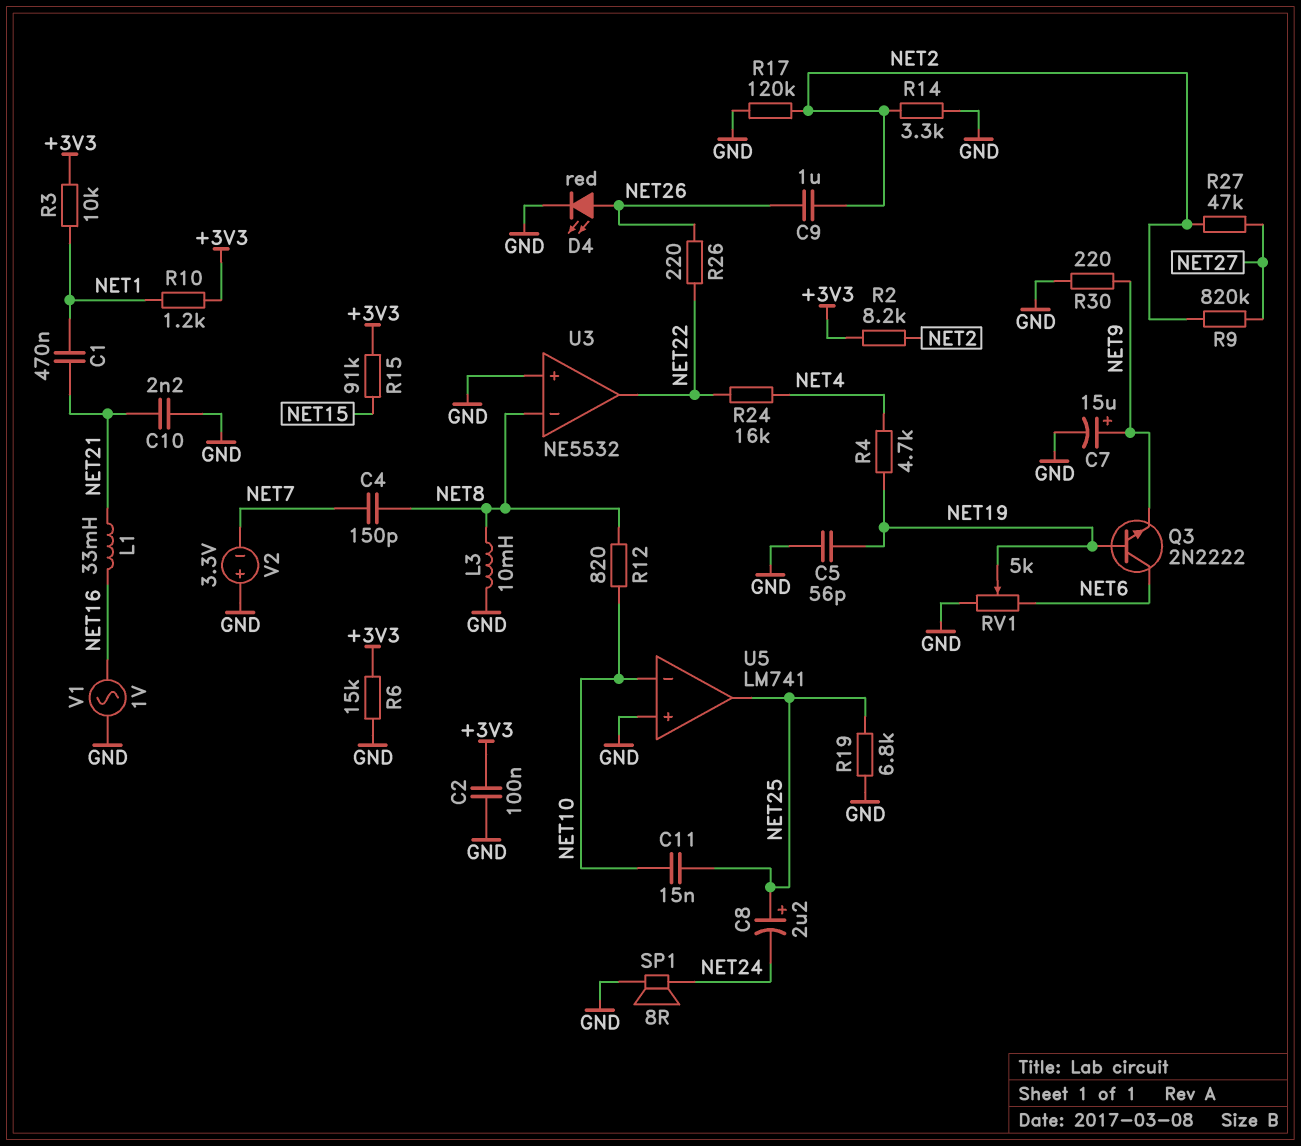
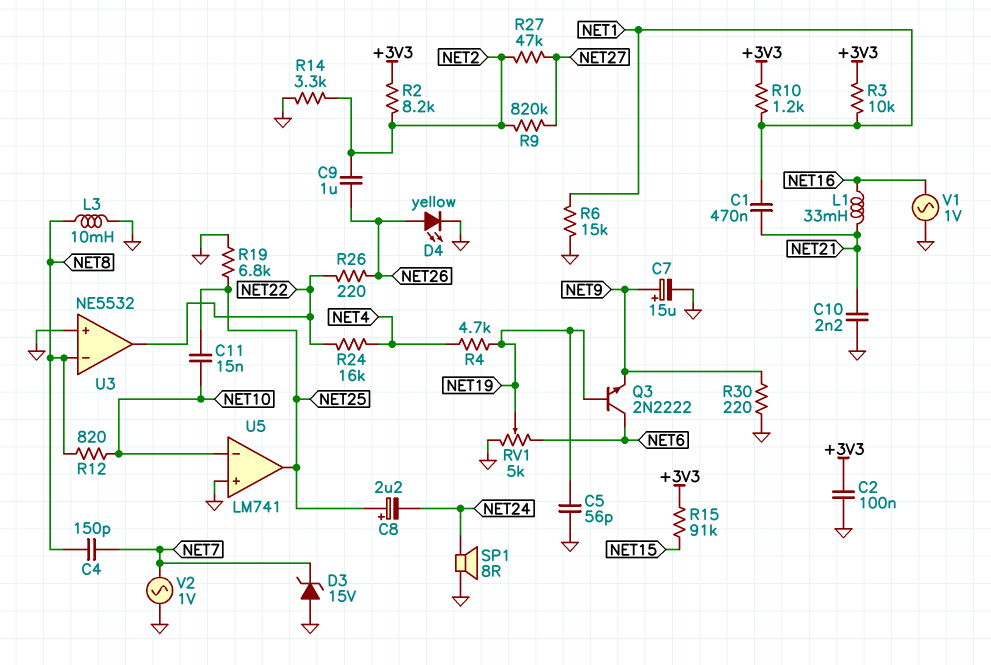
D3: none -> zener 15V (A GND, K NET7)
D4: LED red (A NET26, K GND) -> LED yellow (A NET26, K GND)
R6: 15k (+3V3, GND) -> 15k (GND, NET1)
R17: 120k (GND, NET2) -> none
V2: 3.3V (plus GND, minus NET7) -> AC 1V (GND, NET7)

